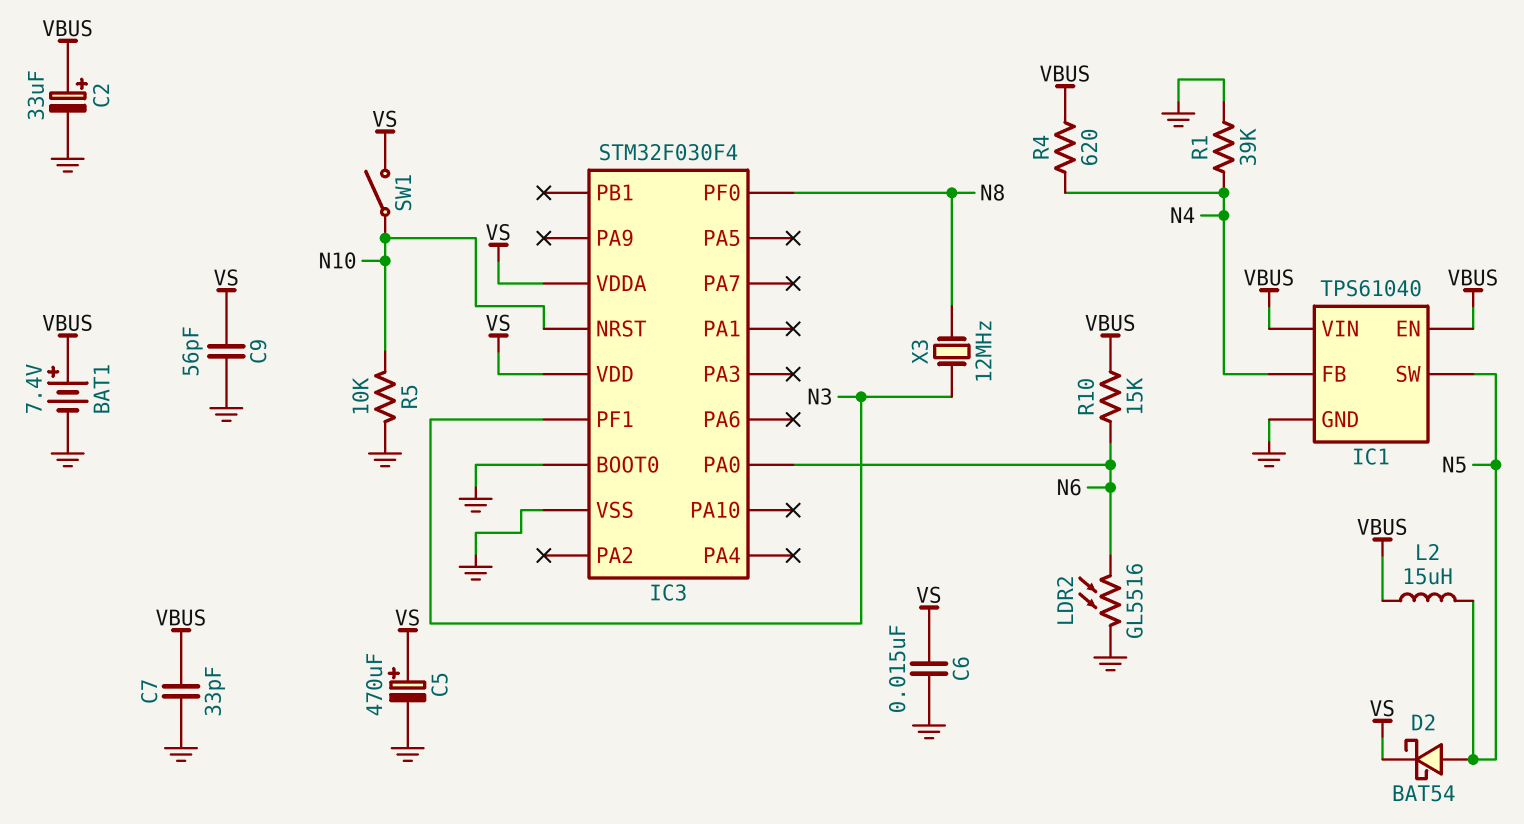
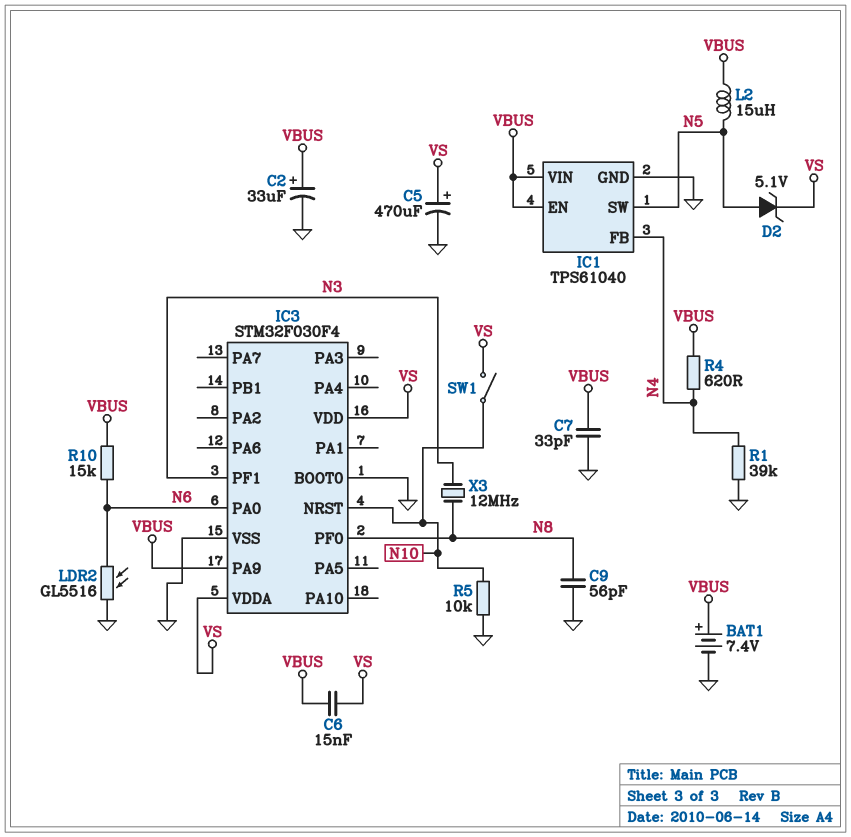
C6: 15nF (GND, VS) -> 15nF (VBUS, VS)
C9: 56pF (GND, VS) -> 56pF (GND, N8)
D2: schottky BAT54 (A N5, K VS) -> zener 5.1V (A N5, K VS)
IC3 pin PA9: none -> VBUS

